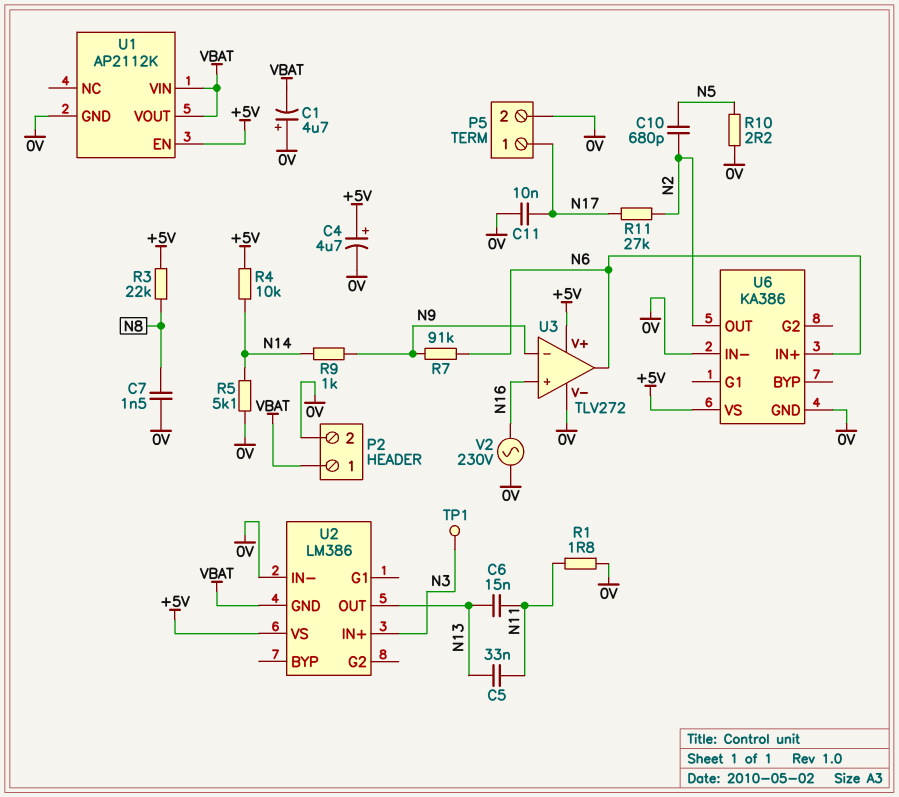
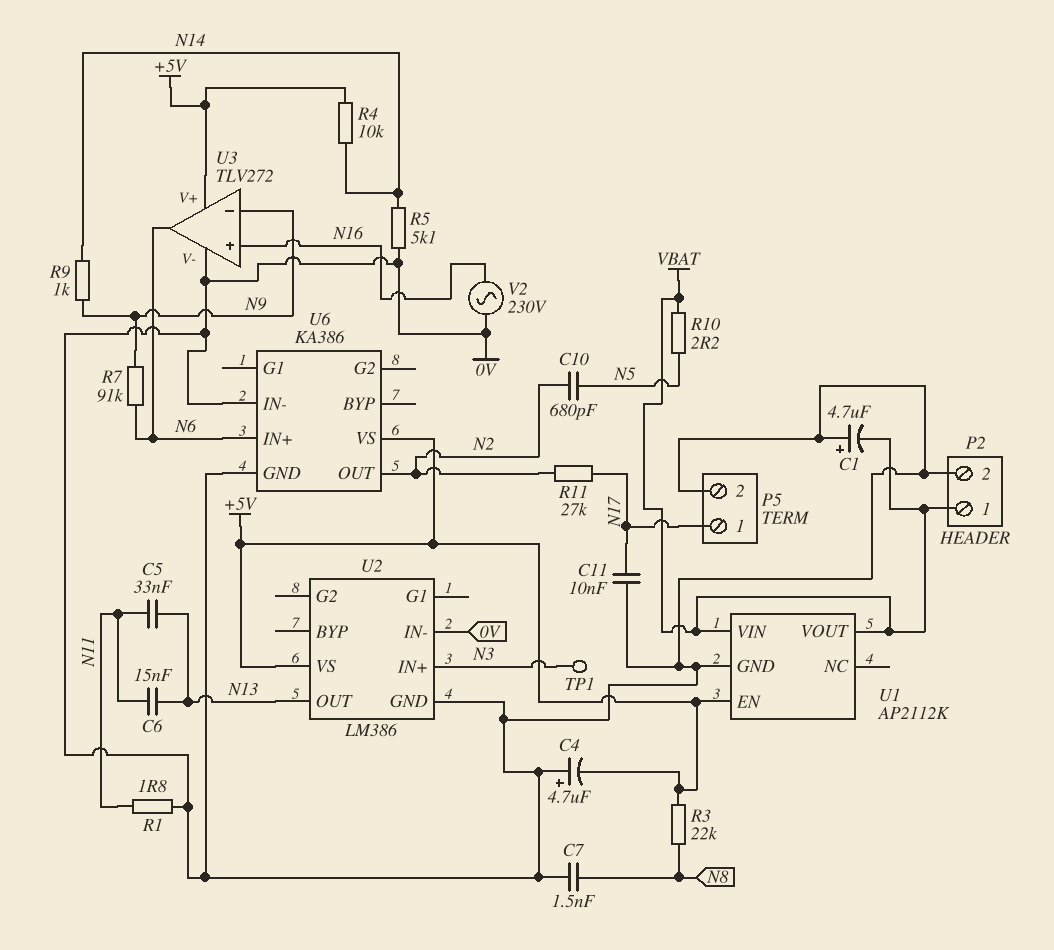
C4: 4.7uF (plus +5V, minus 0V) -> 4.7uF (plus 0V, minus +5V)
R10: 2.2 (0V, N5) -> 2.2 (N5, VBAT)
U2 pin GND: VBAT -> 0V

